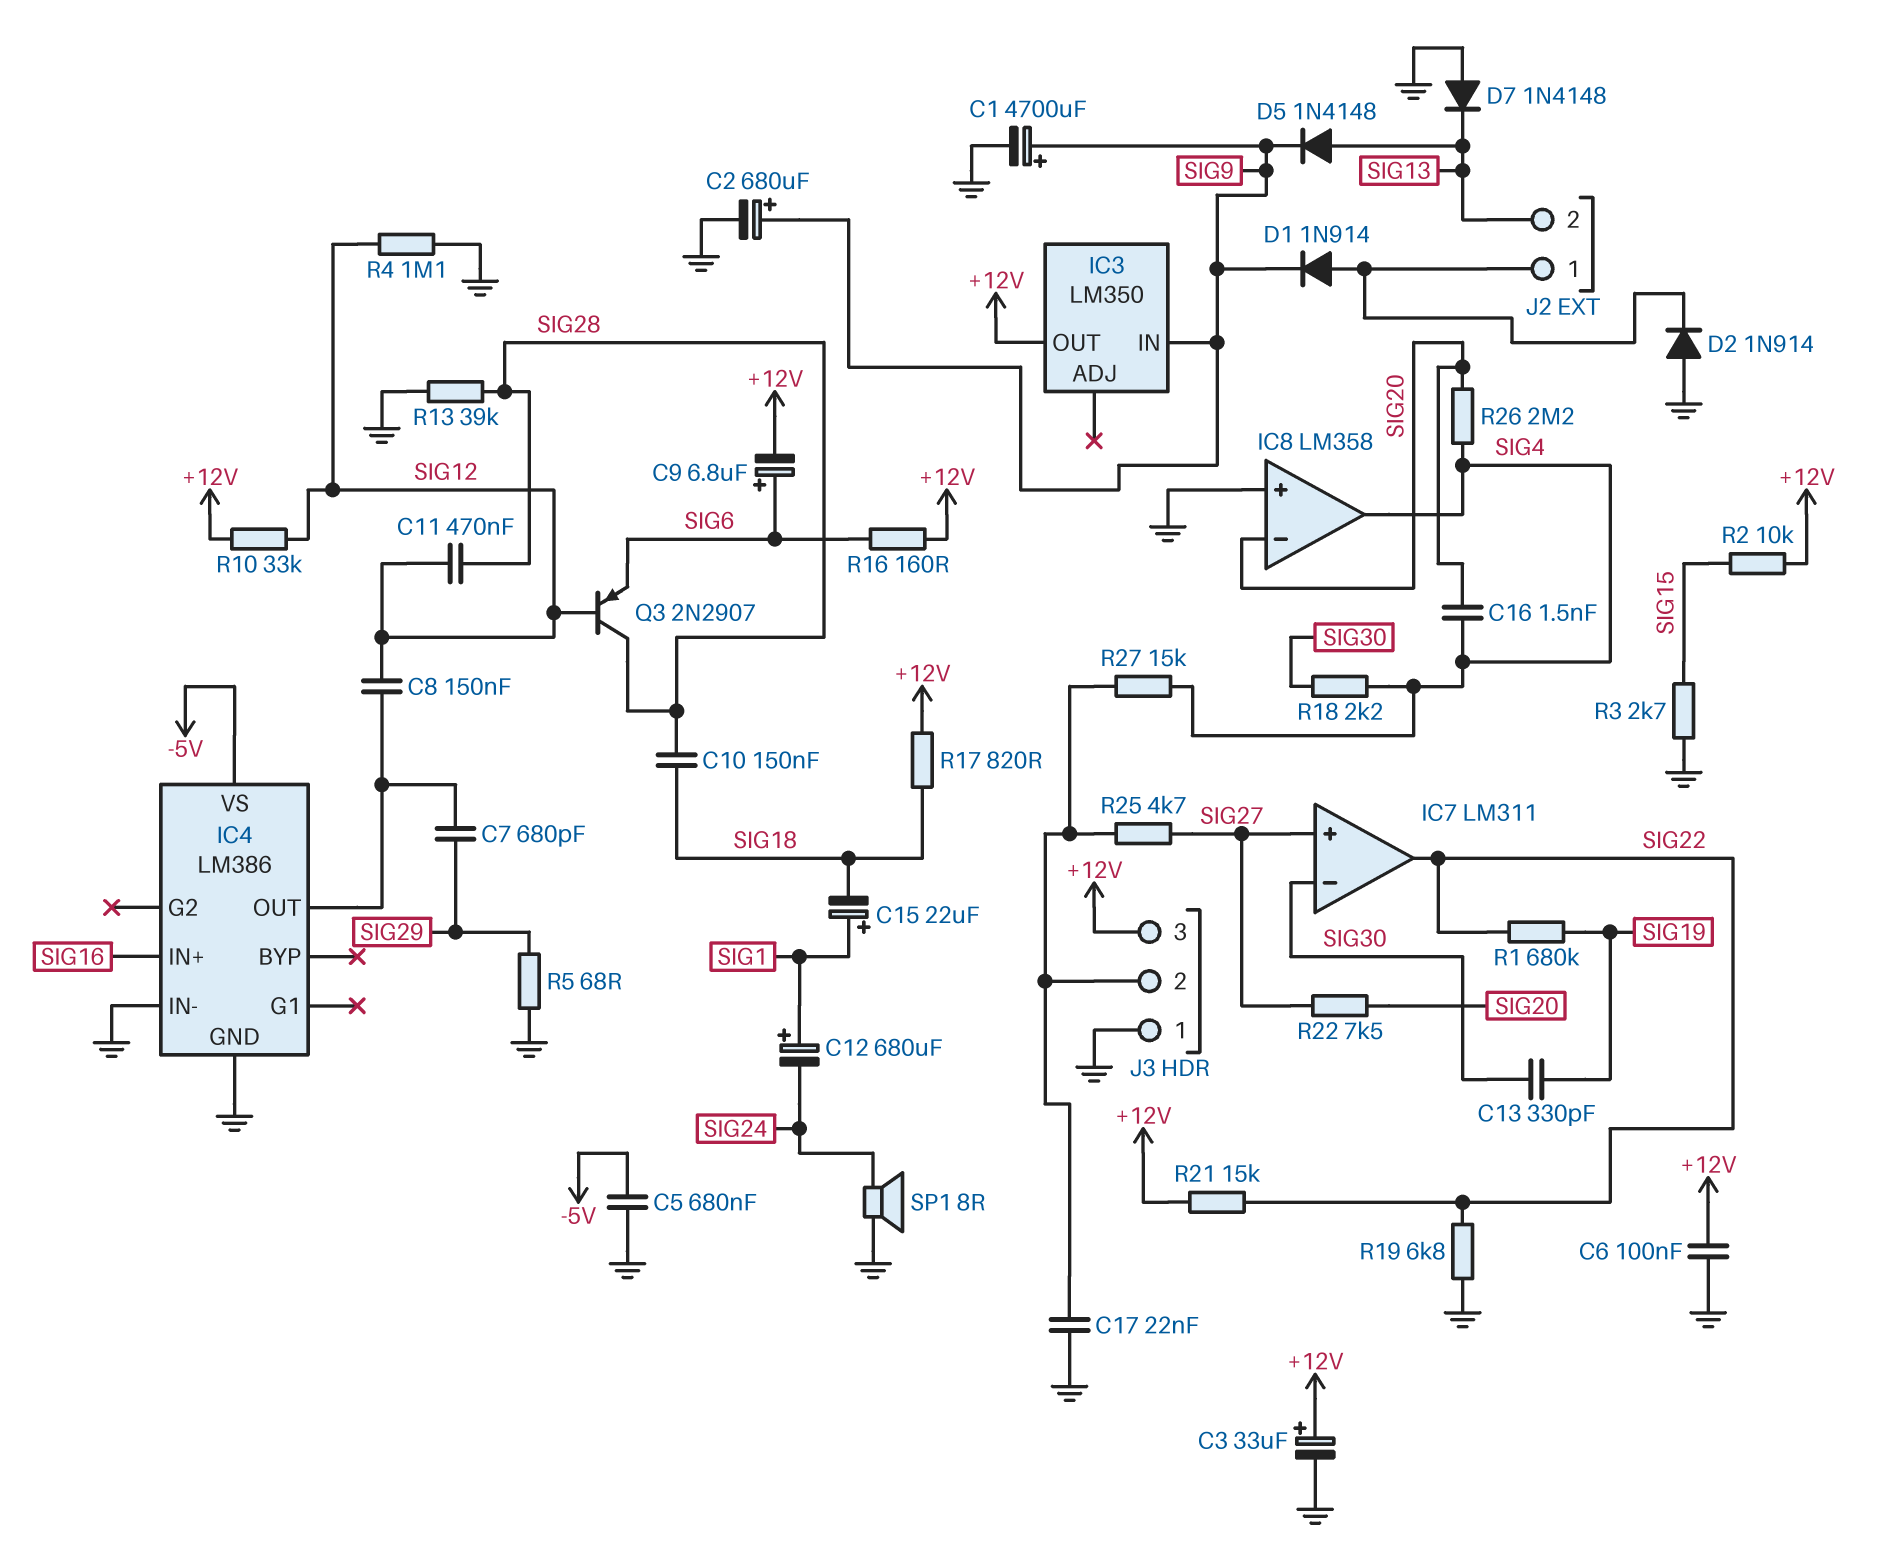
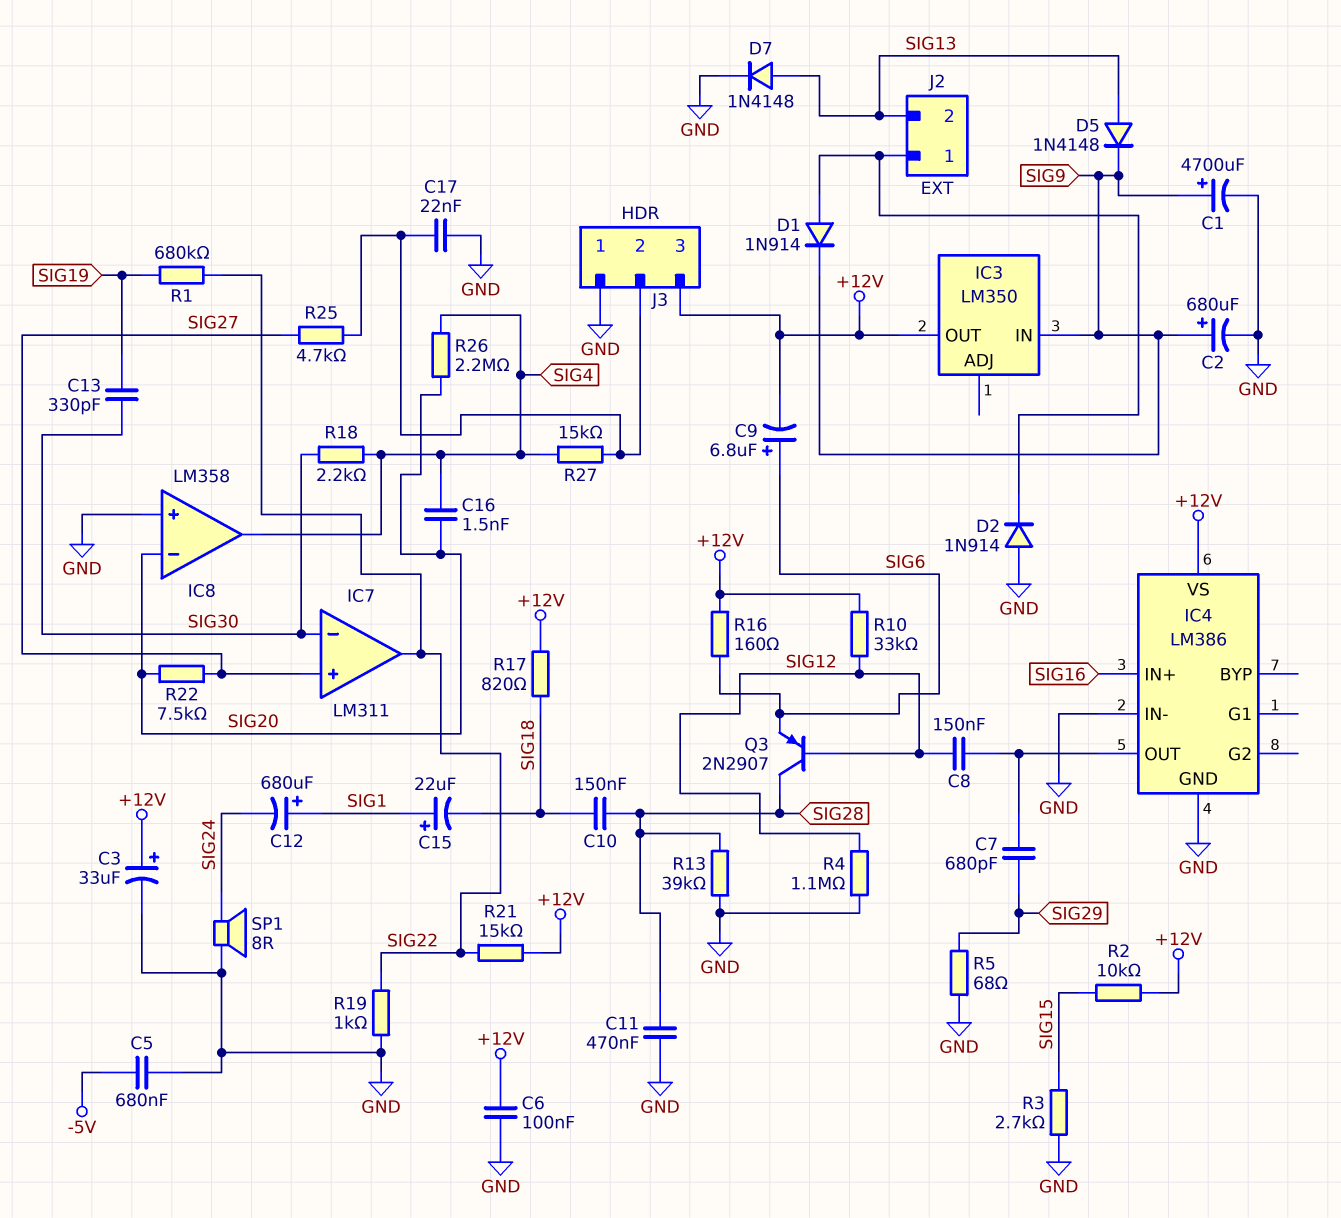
C11: 470nF (SIG12, SIG28) -> 470nF (GND, SIG28)
D7: diode 1N4148 (A GND, K SIG13) -> diode 1N4148 (A SIG13, K GND)
IC4 pin VS: -5V -> +12V
R19: 6.8k (GND, SIG22) -> 1k (GND, SIG22)

